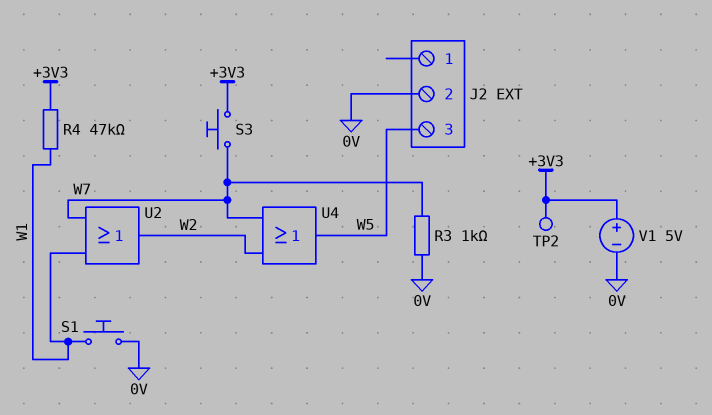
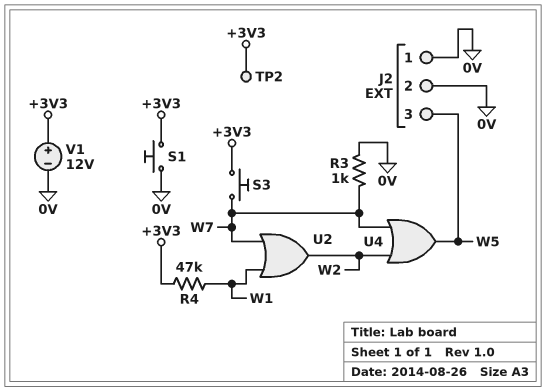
J2 pin 1: none -> 0V
S1: button (0V, W1) -> button (+3V3, 0V)
V1: 5V (plus +3V3, minus 0V) -> 12V (plus +3V3, minus 0V)

